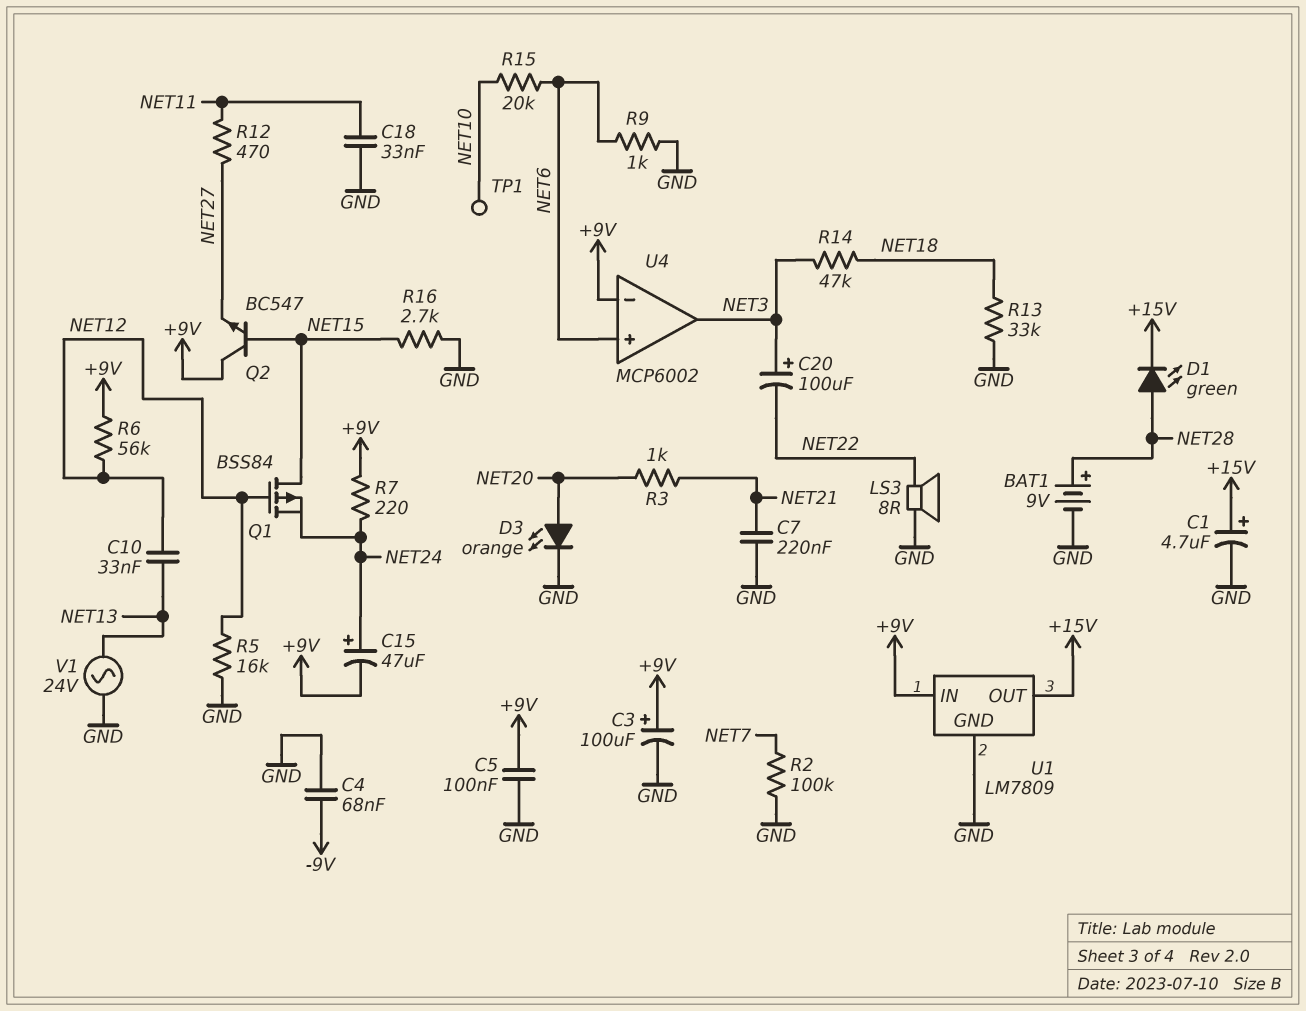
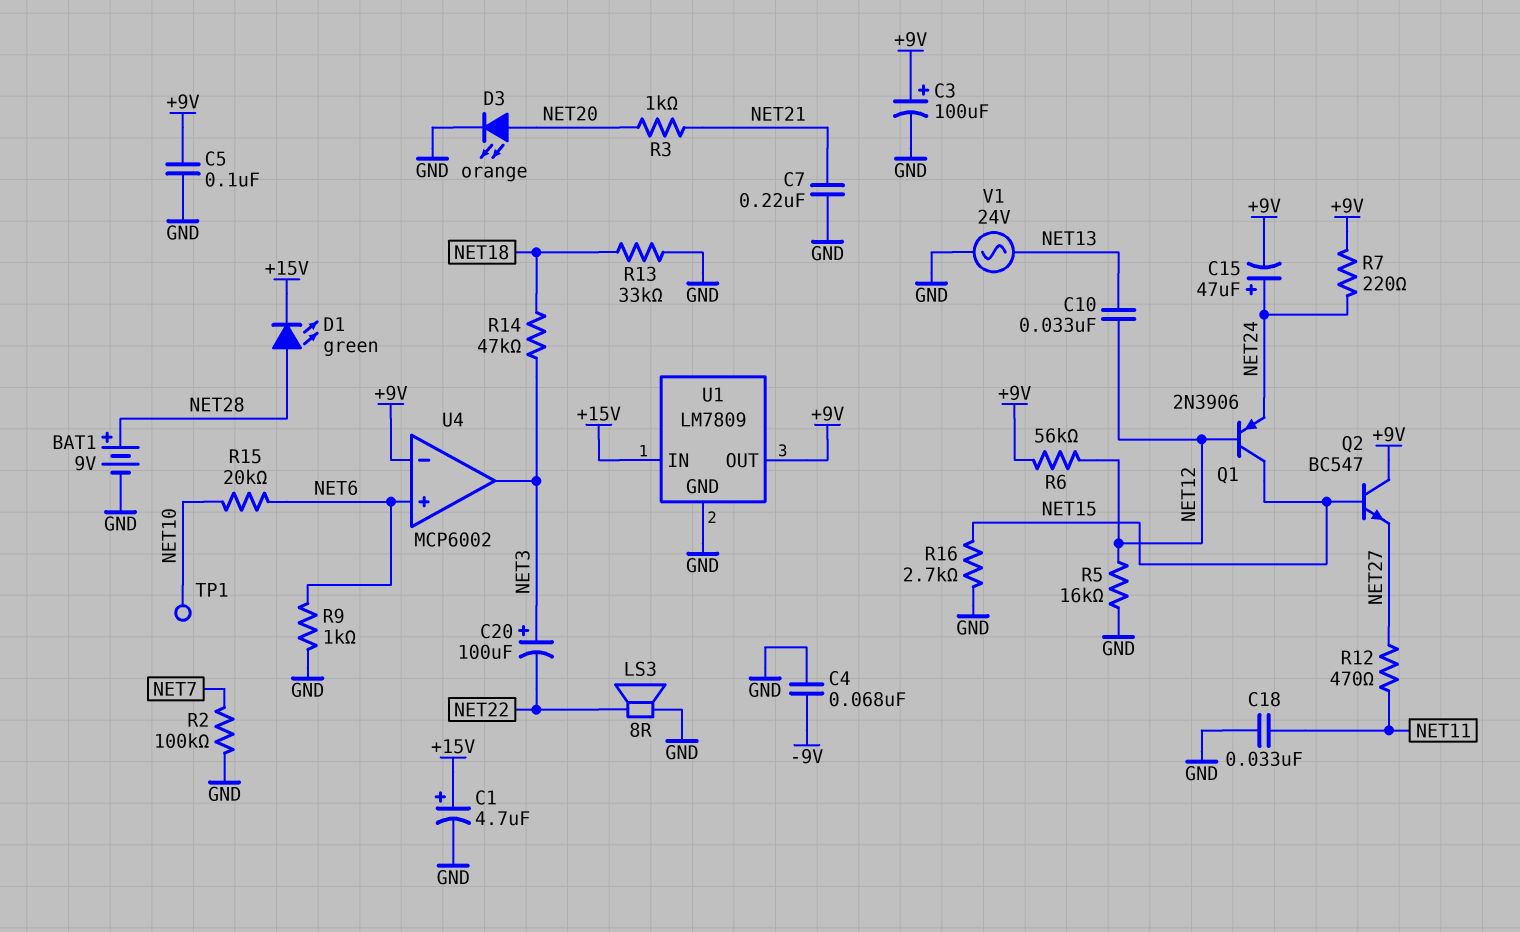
Q1: PMOS BSS84 (G NET12, D NET15, S NET24) -> PNP 2N3906 (B NET12, C NET15, E NET24)
U1 pin IN: +9V -> +15V
U1 pin OUT: +15V -> +9V

